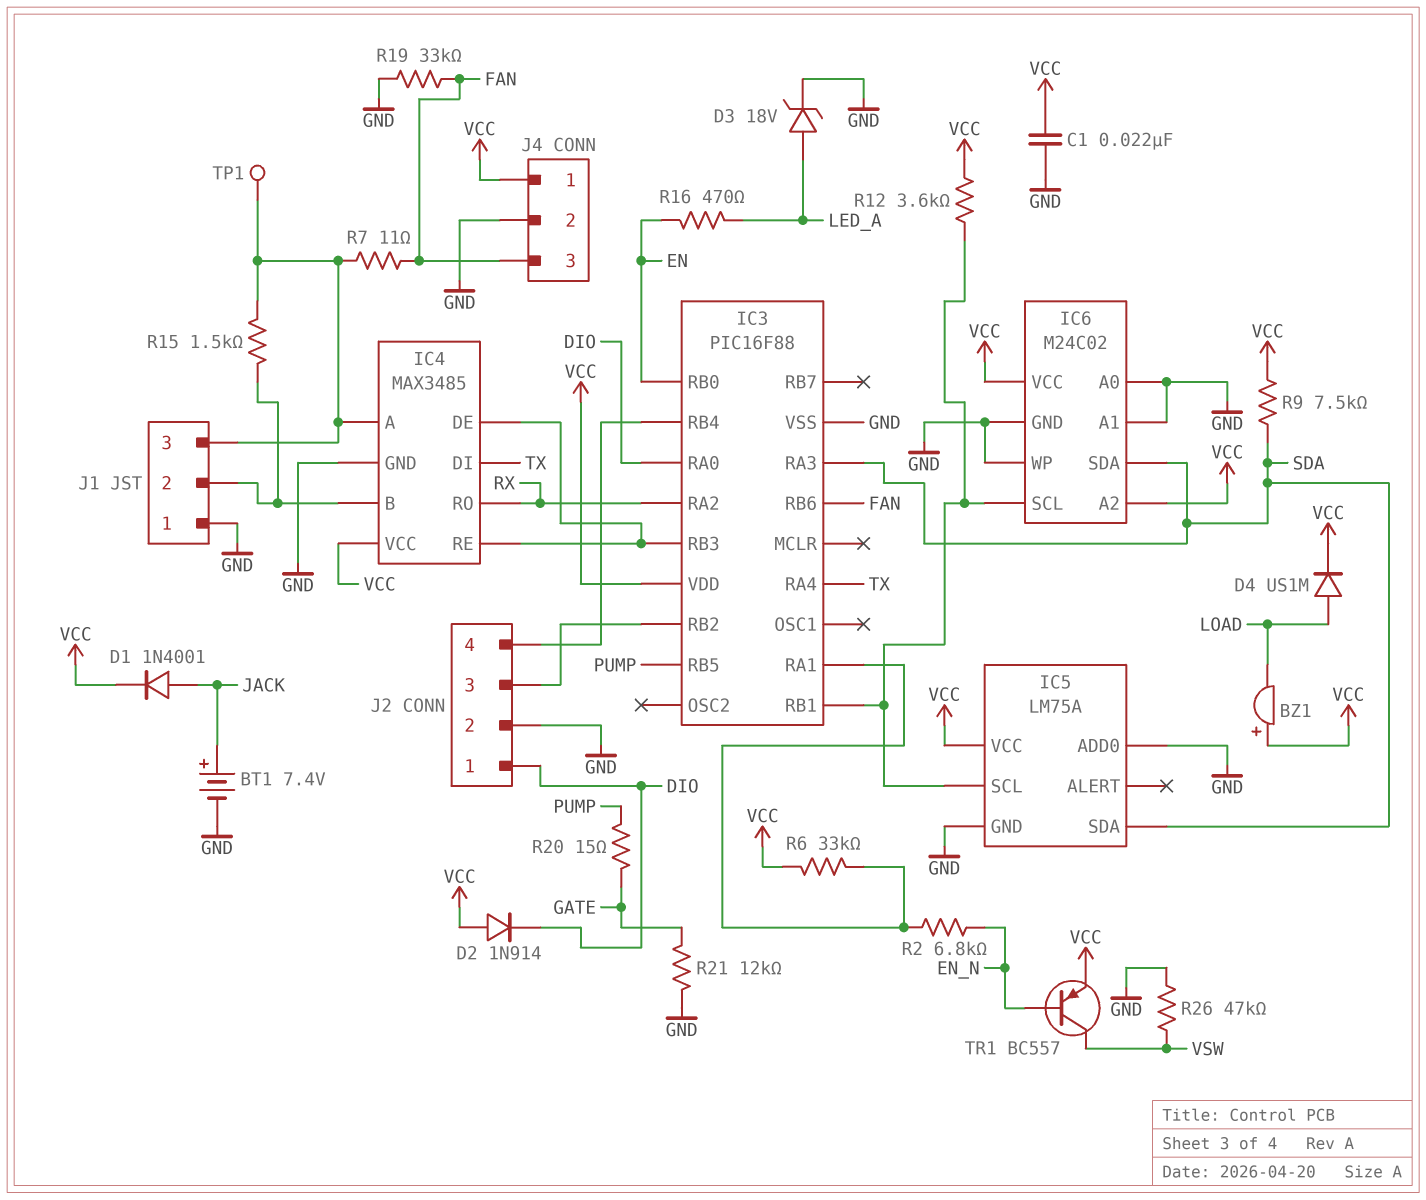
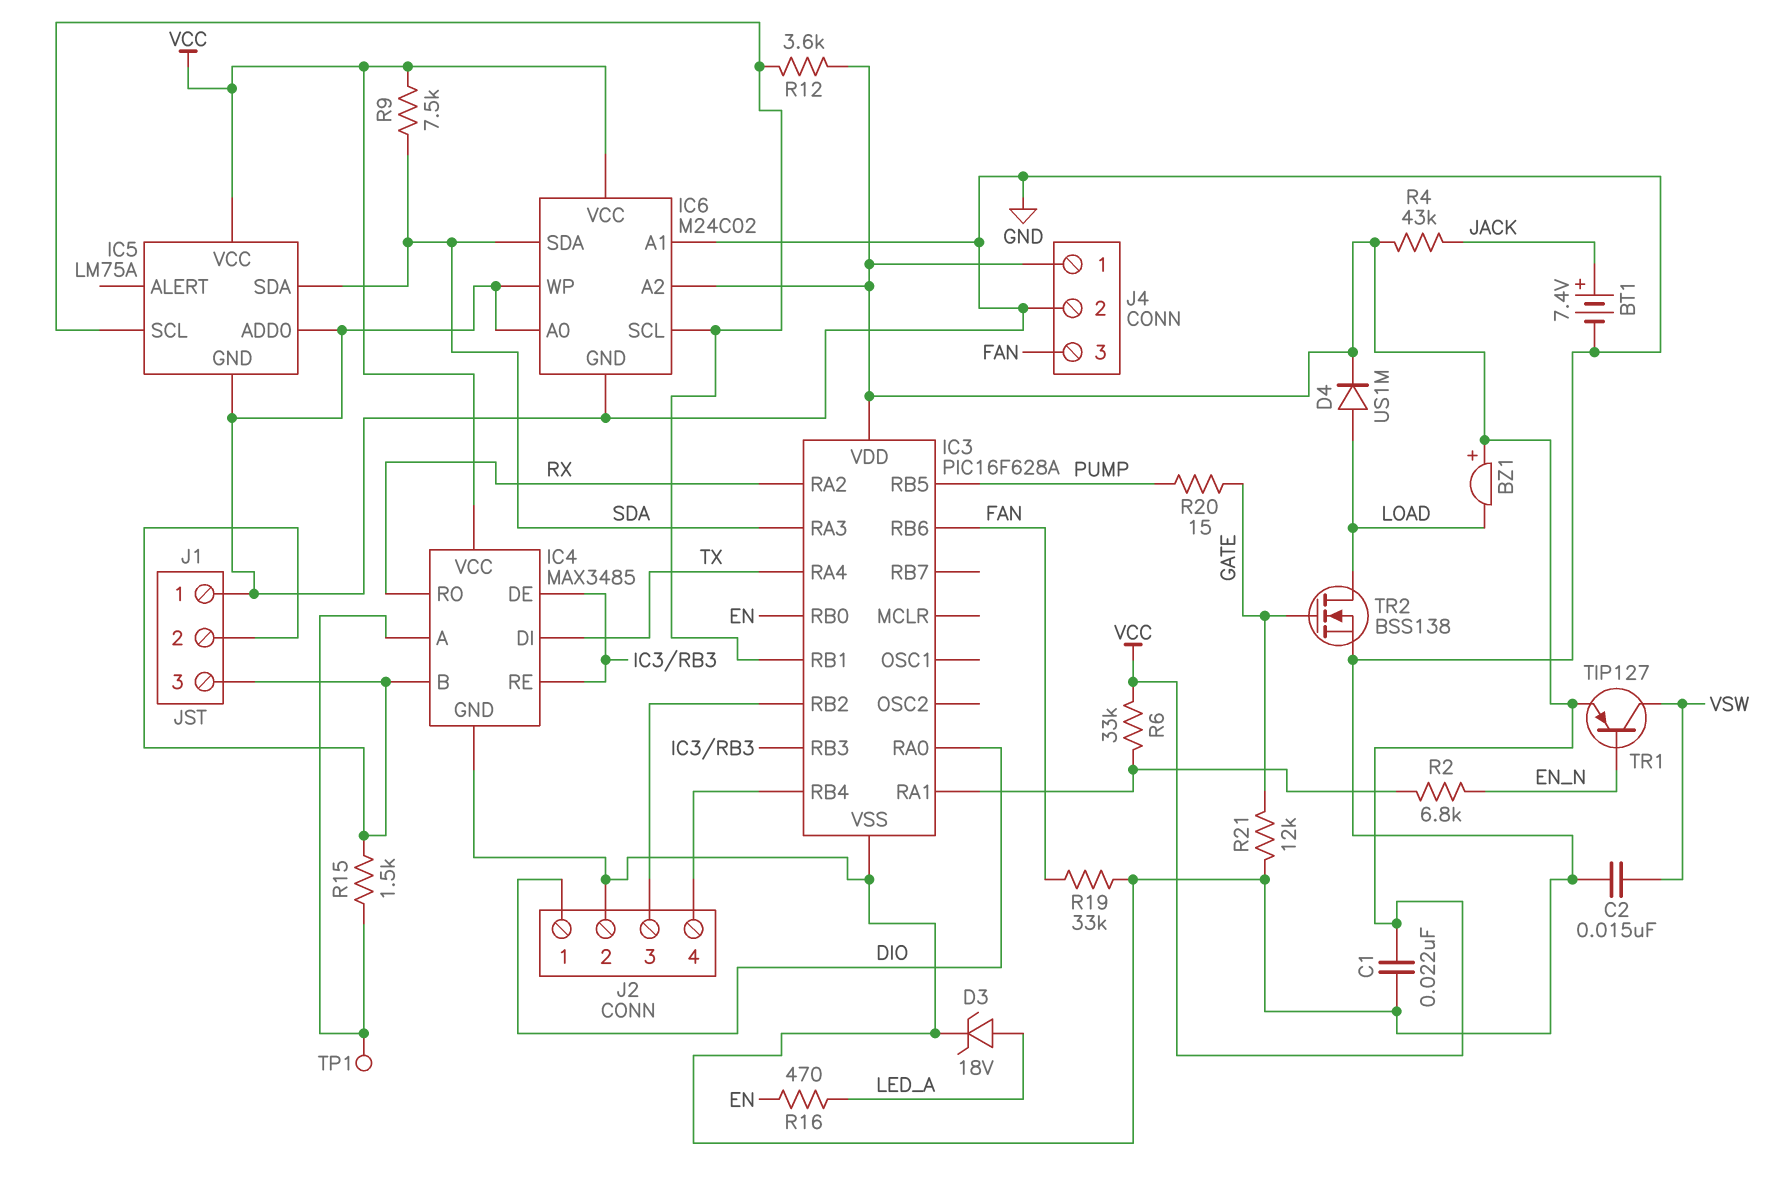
C2: none -> 15nF (GND, VSW)
D1: diode 1N4001 (A JACK, K VCC) -> none
D2: diode 1N914 (A VCC, K DIO) -> none
IC3: PIC16F88 -> PIC16F628A
J1 pin 3: IC4/A -> IC4/B
R4: none -> 43k (JACK, VCC)
R7: 11 (FAN, IC4/A) -> none
R26: 47k (GND, VSW) -> none
TR1: PNP BC557 (B EN_N, C VSW, E VCC) -> PNP TIP127 (B EN_N, C VSW, E VCC)
TR2: none -> NMOS BSS138 (G GATE, D LOAD, S GND)

